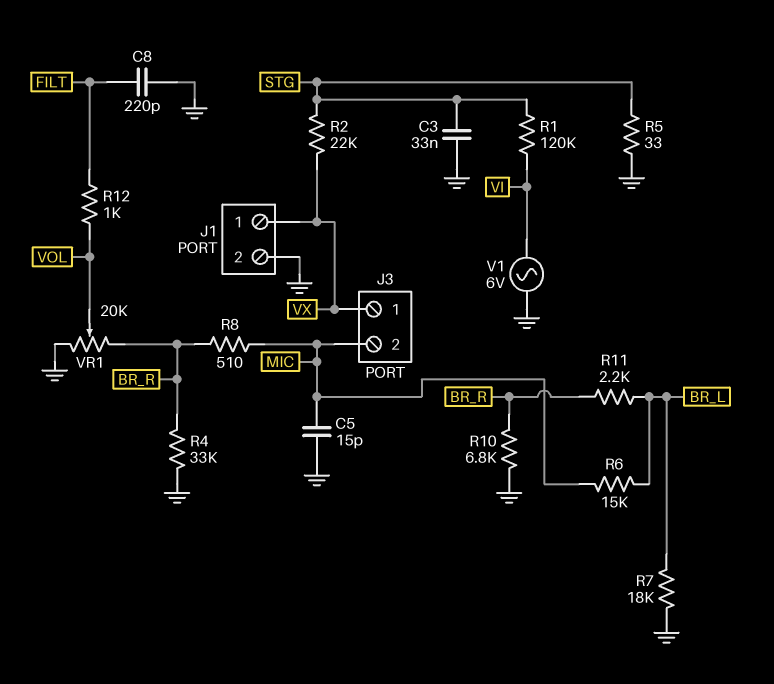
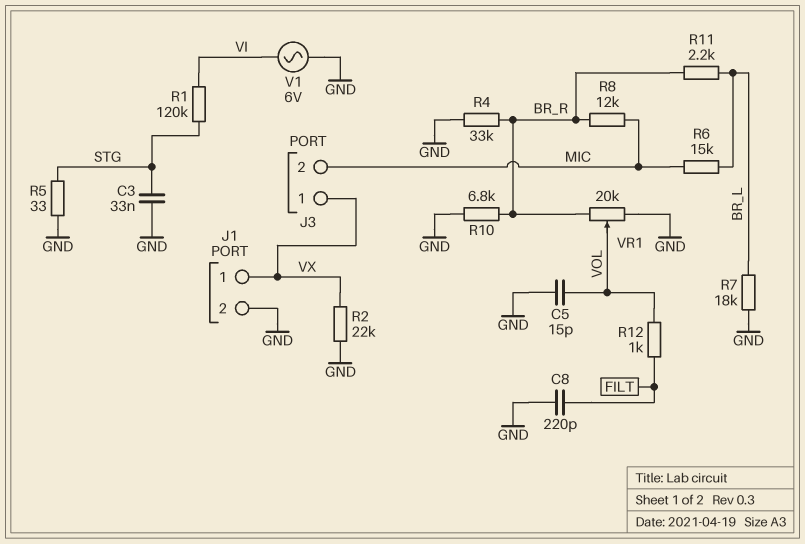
C5: 15pF (GND, MIC) -> 15pF (GND, VOL)
R2: 22k (STG, VX) -> 22k (GND, VX)
R8: 510 (BR_R, MIC) -> 12k (BR_R, MIC)

